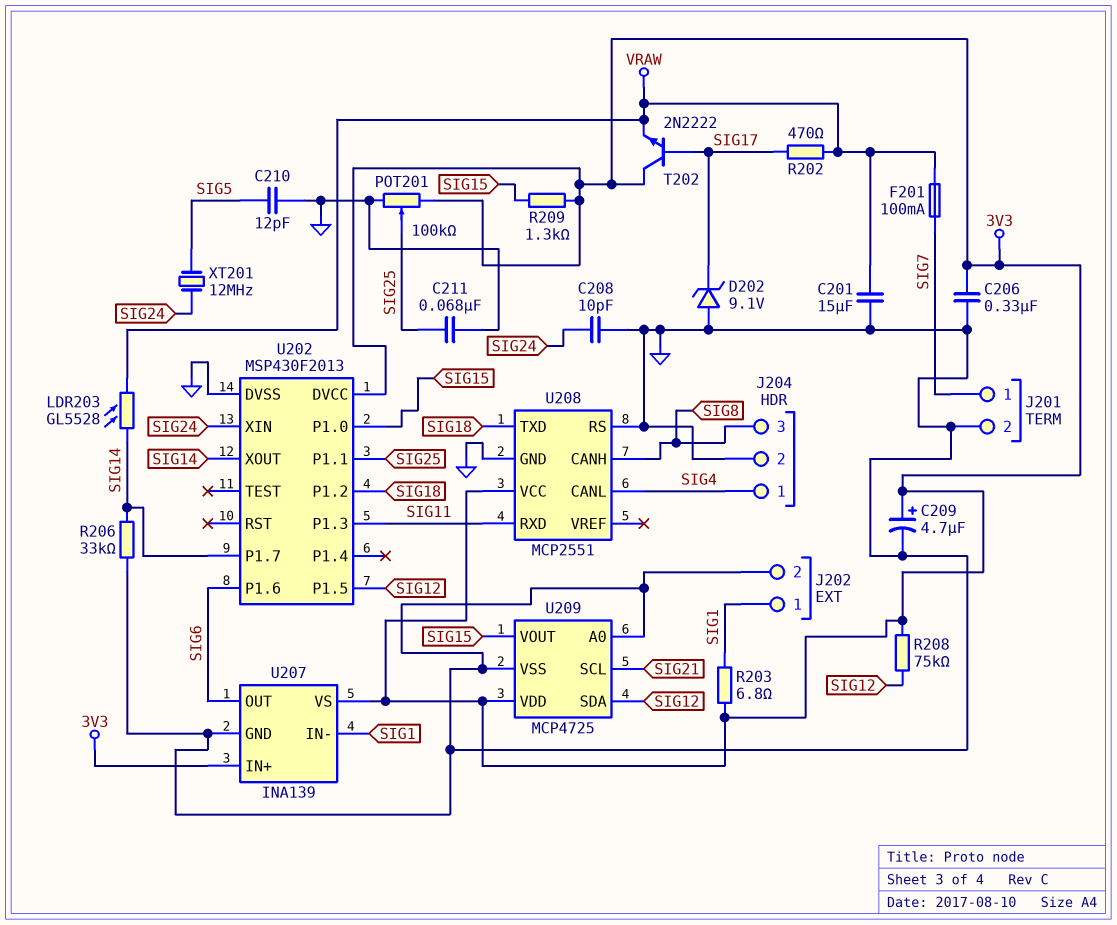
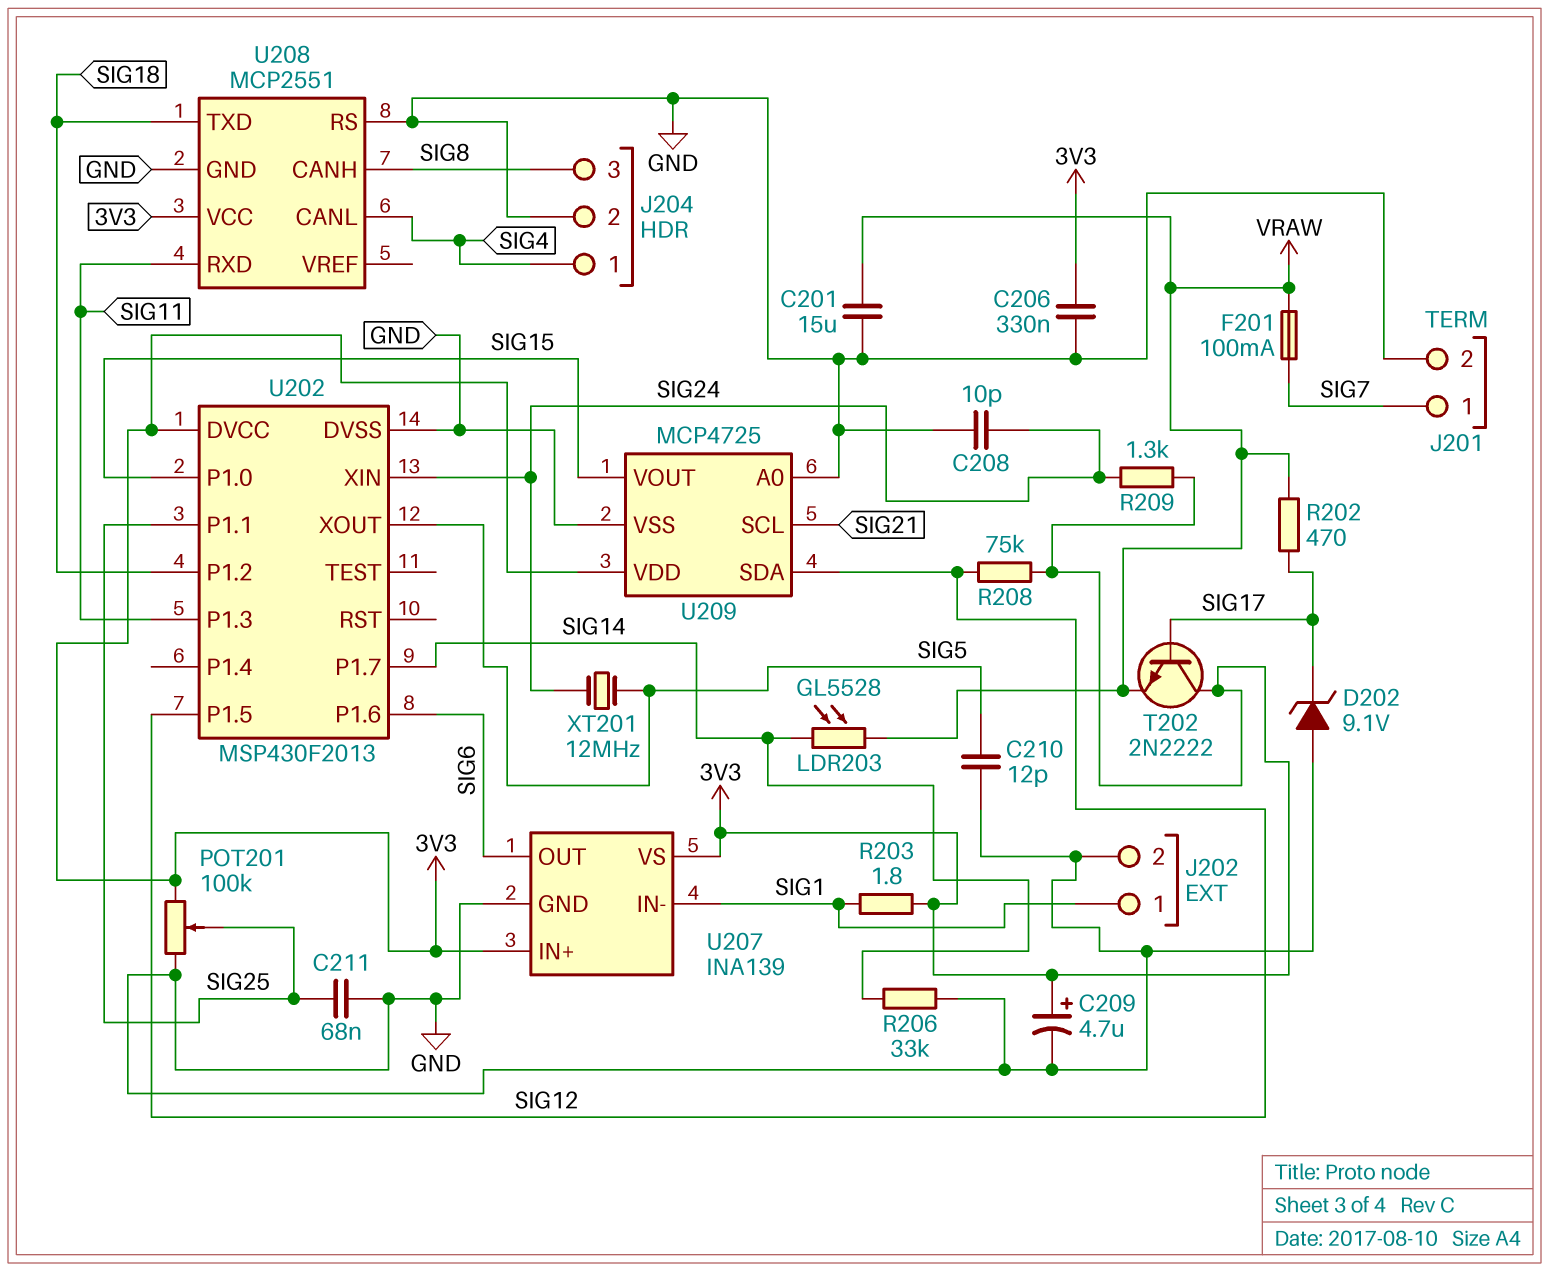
R203: 6.8 (3V3, SIG1) -> 1.8 (3V3, SIG1)
R209: 1.3k (3V3, SIG15) -> 1.3k (3V3, SIG24)
U202 pin XOUT: SIG14 -> SIG5

